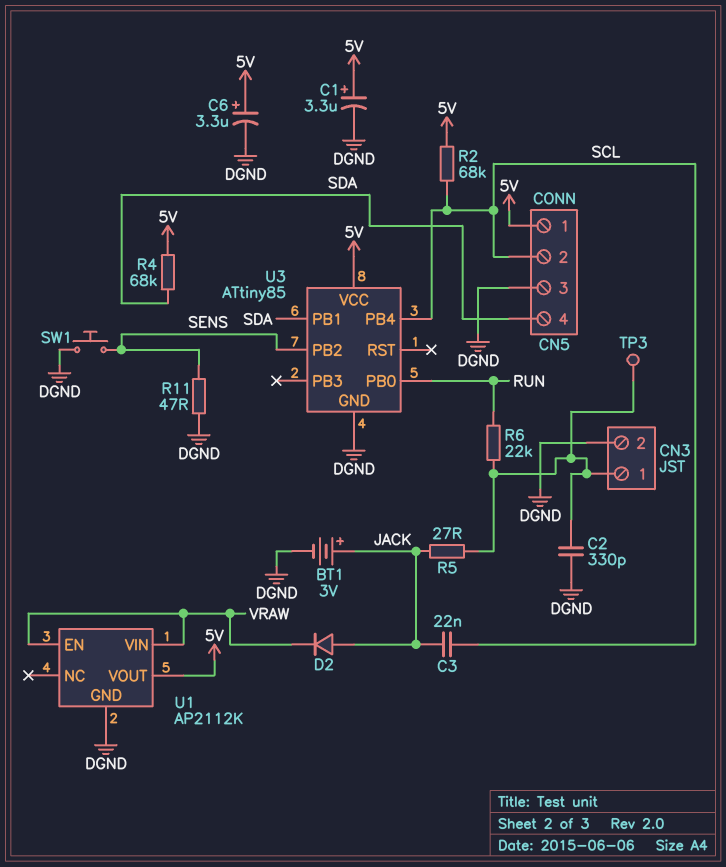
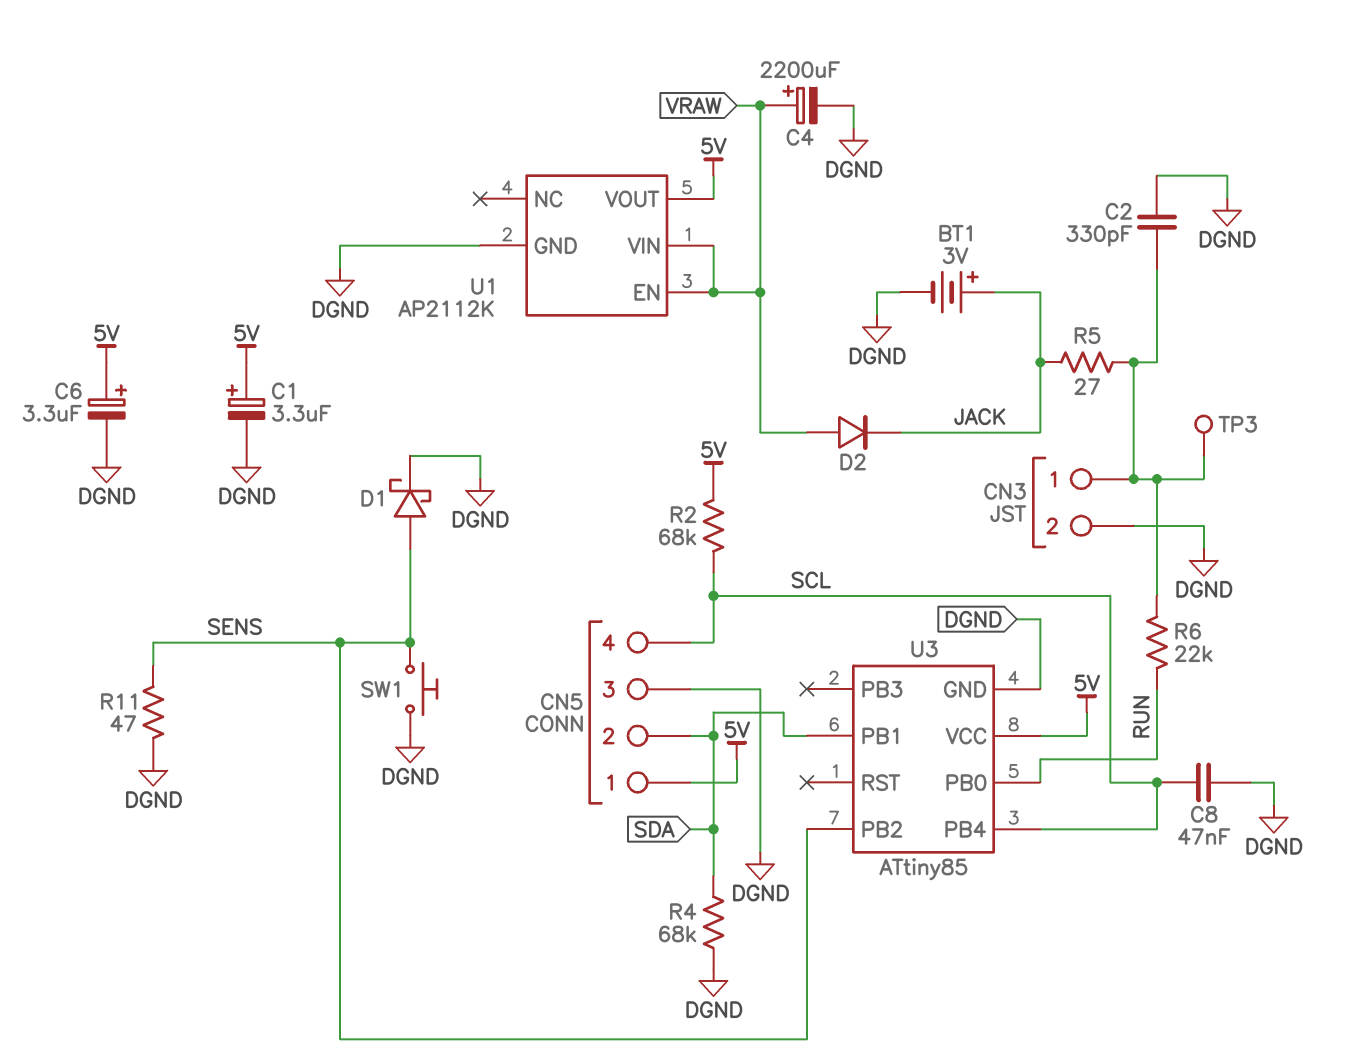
C3: 22nF (JACK, SCL) -> none
C4: none -> 2200uF (plus VRAW, minus DGND)
C8: none -> 47nF (DGND, SCL)
CN5 pin 2: SCL -> SDA
CN5 pin 4: SDA -> SCL
D1: none -> schottky (A SENS, K DGND)
D2: diode (A JACK, K VRAW) -> diode (A VRAW, K JACK)
R4: 68k (5V, SDA) -> 68k (DGND, SDA)

